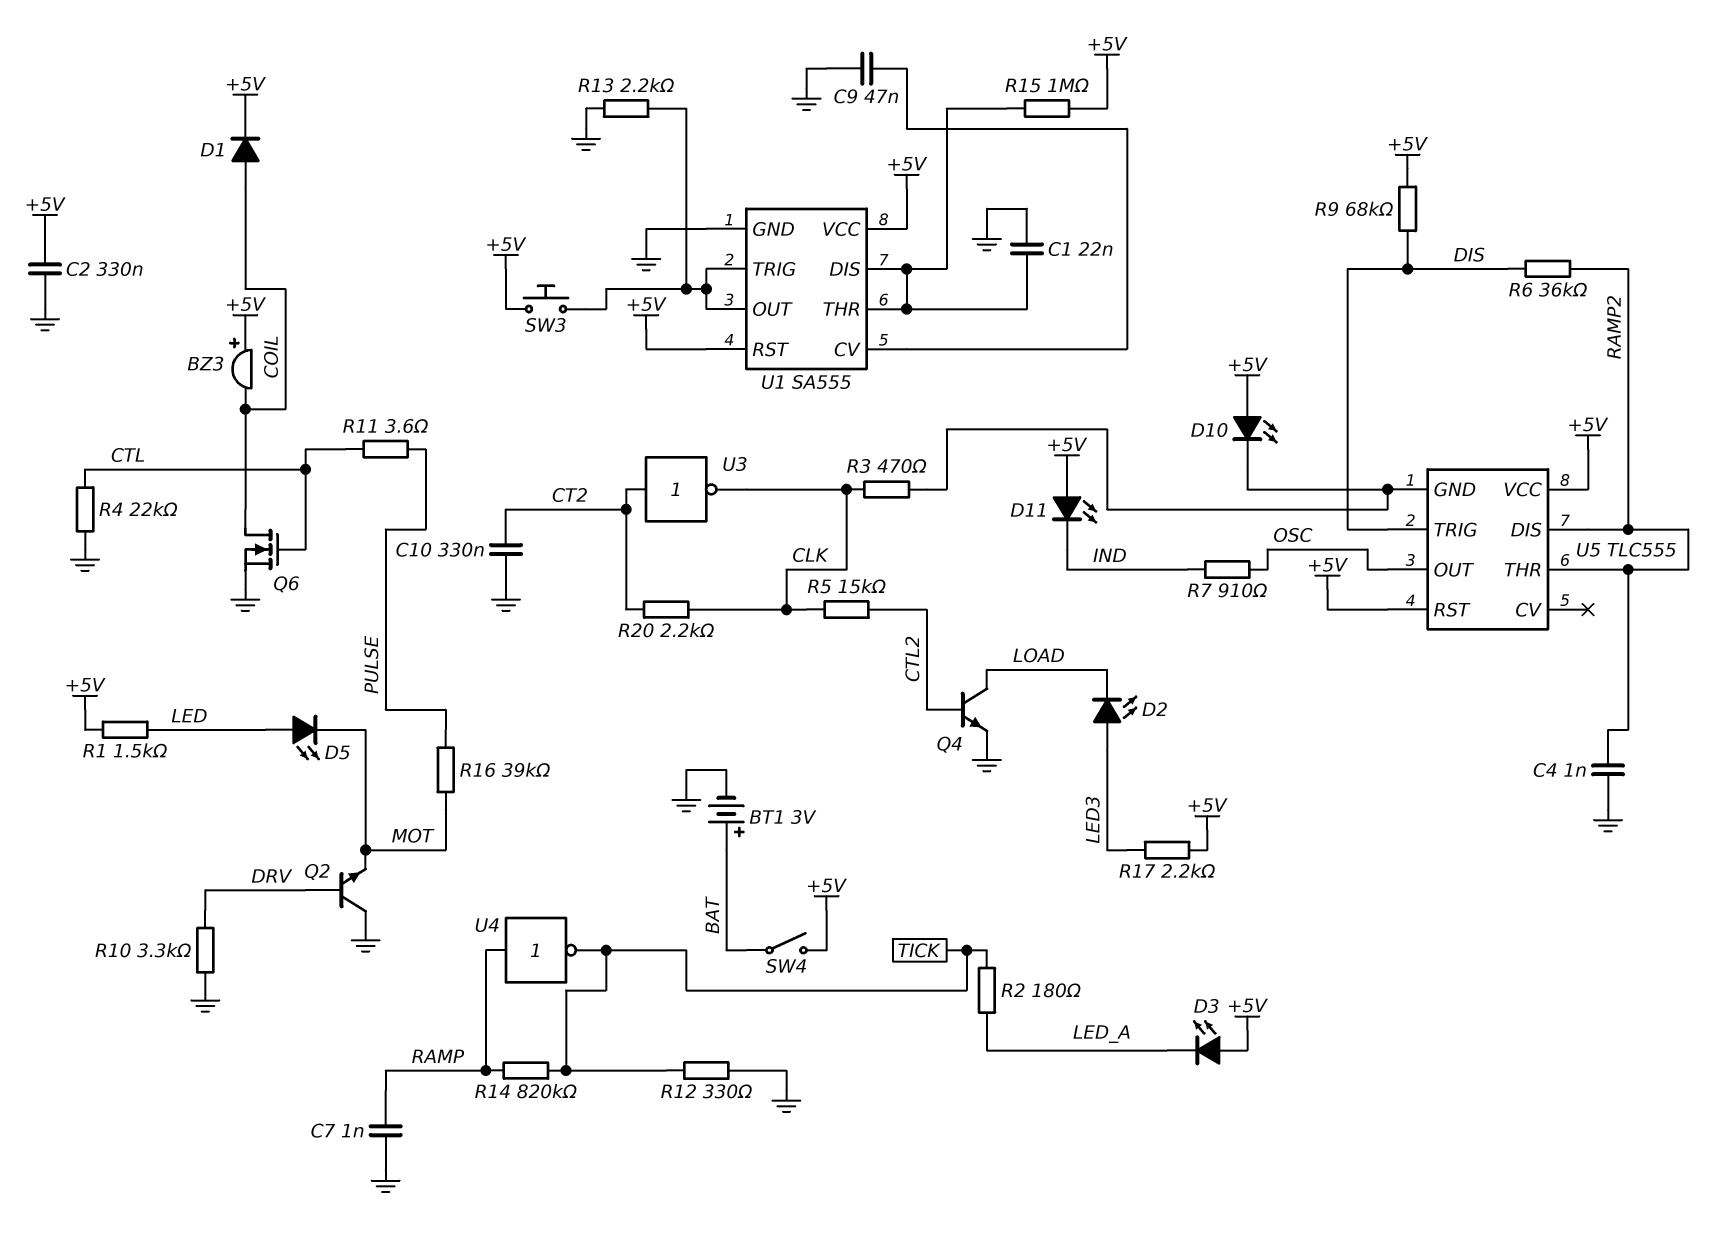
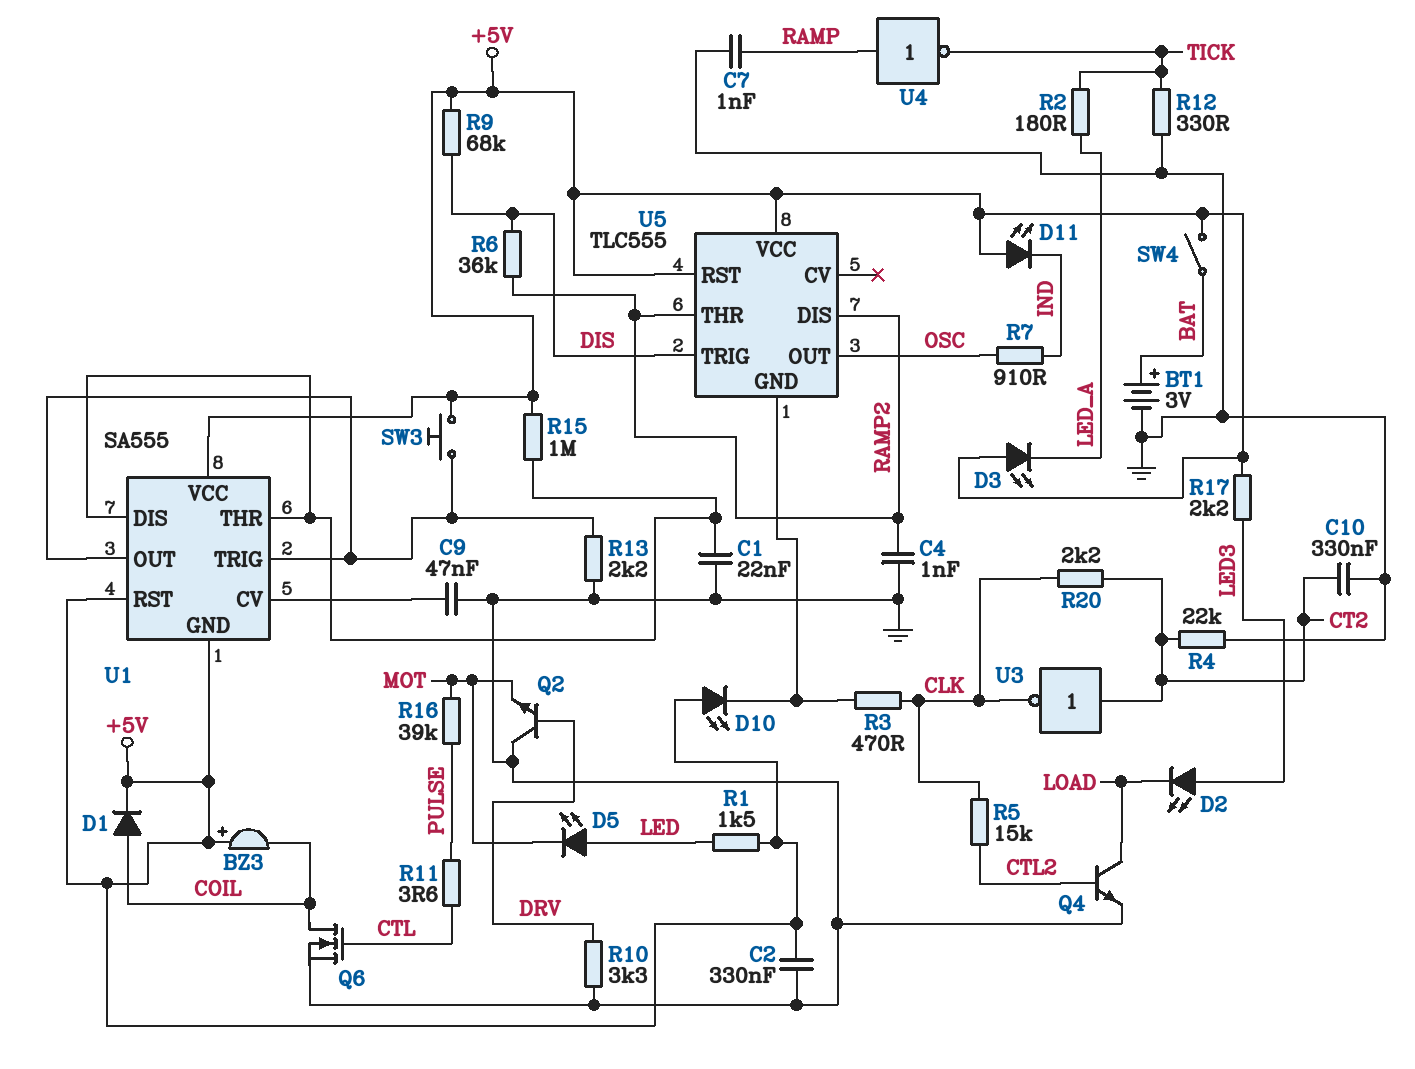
R4: 22k (CTL, GND) -> 22k (CT2, GND)
R14: 820k (RAMP, TICK) -> none
U1 pin GND: GND -> +5V

